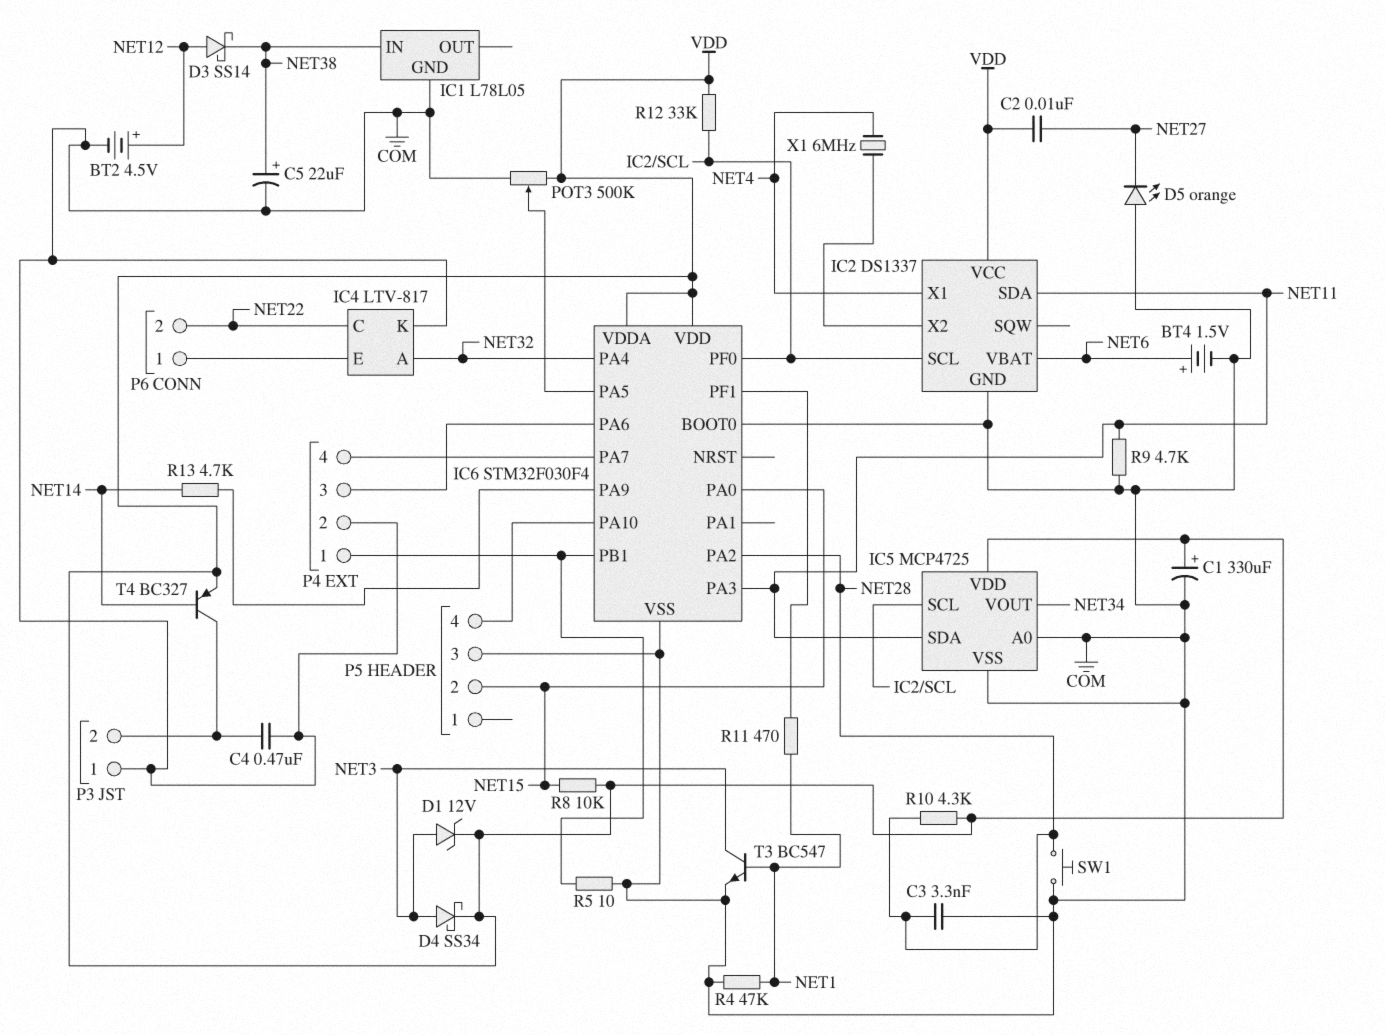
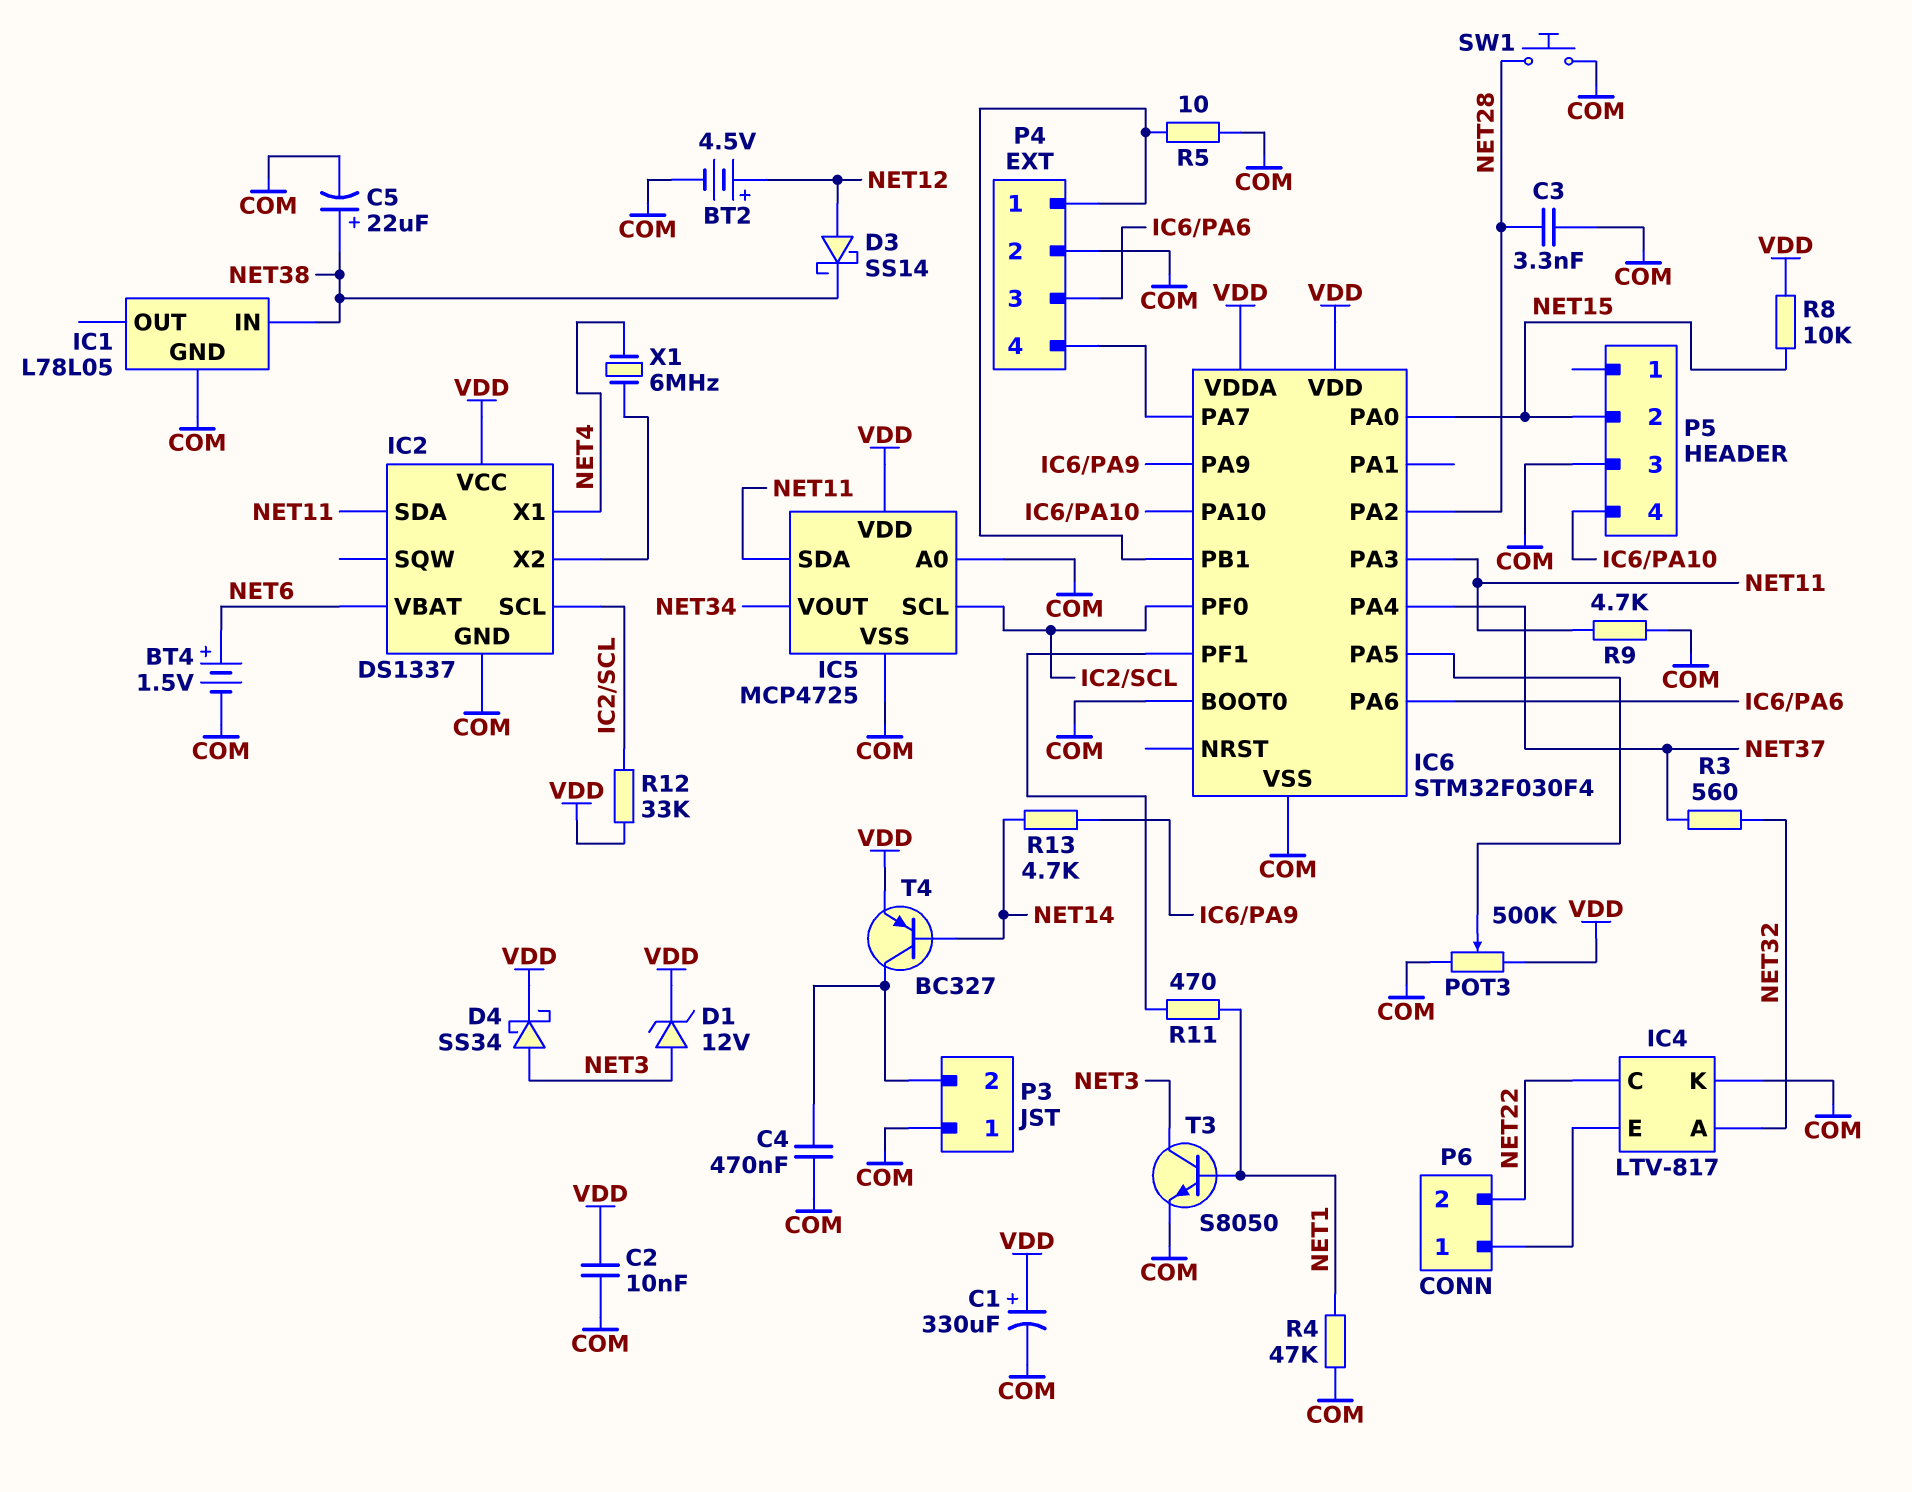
C2: 10nF (NET27, VDD) -> 10nF (COM, VDD)
D5: LED orange (A COM, K NET27) -> none
IC6 pin PA4: NET32 -> NET37
R3: none -> 560 (NET32, NET37)
R10: 4.3k (NET28, VDD) -> none
T3: NPN BC547 (B NET1, C NET3, E COM) -> NPN S8050 (B NET1, C NET3, E COM)

